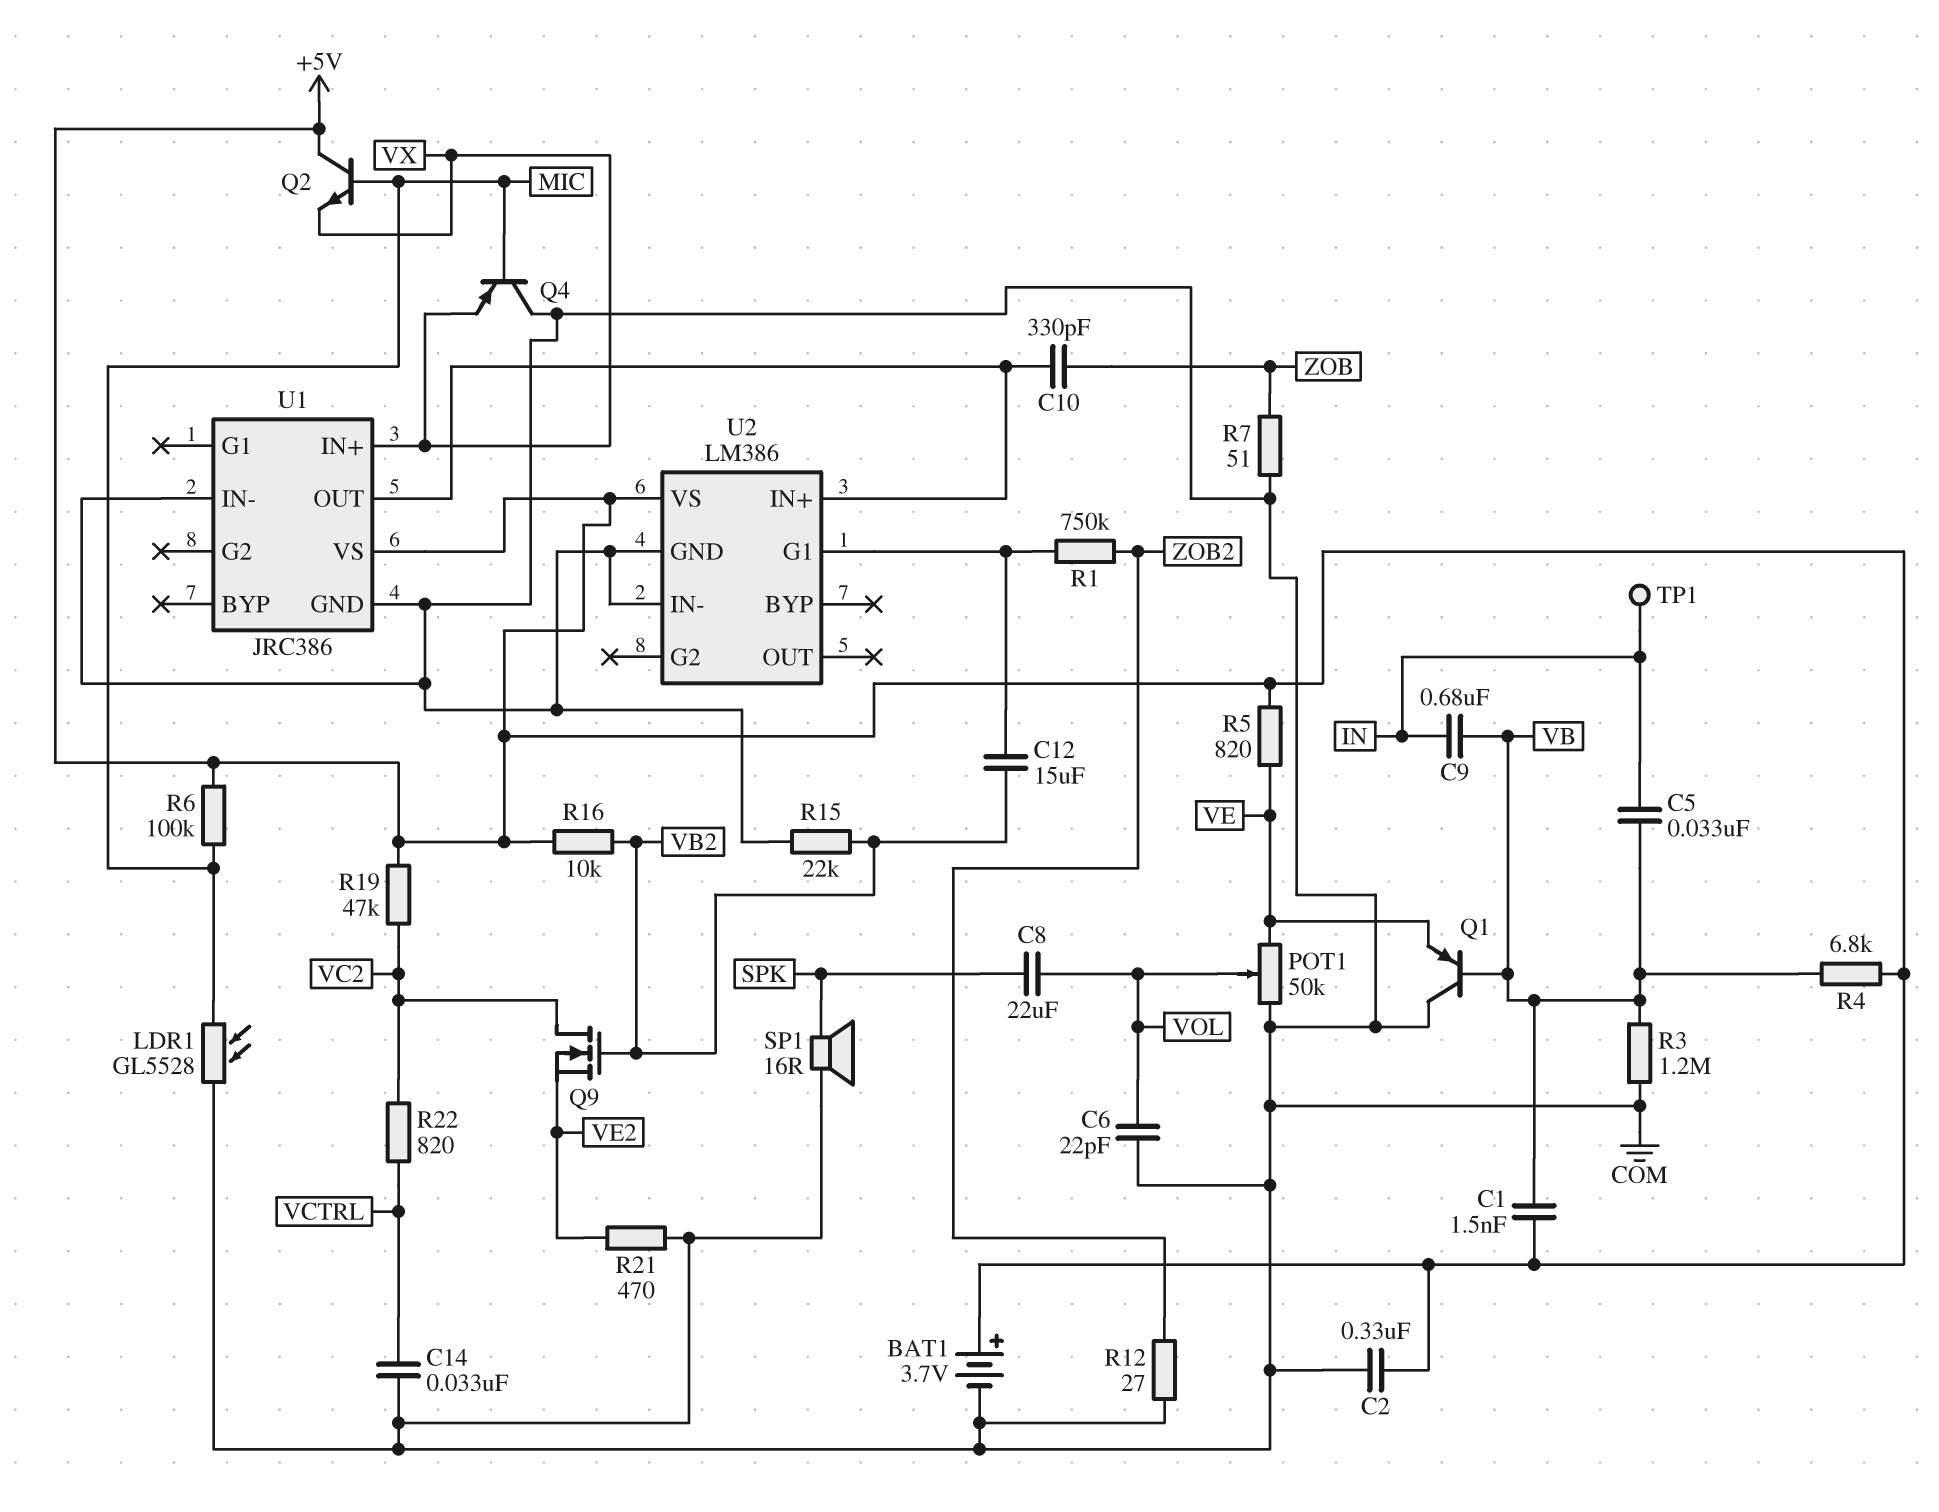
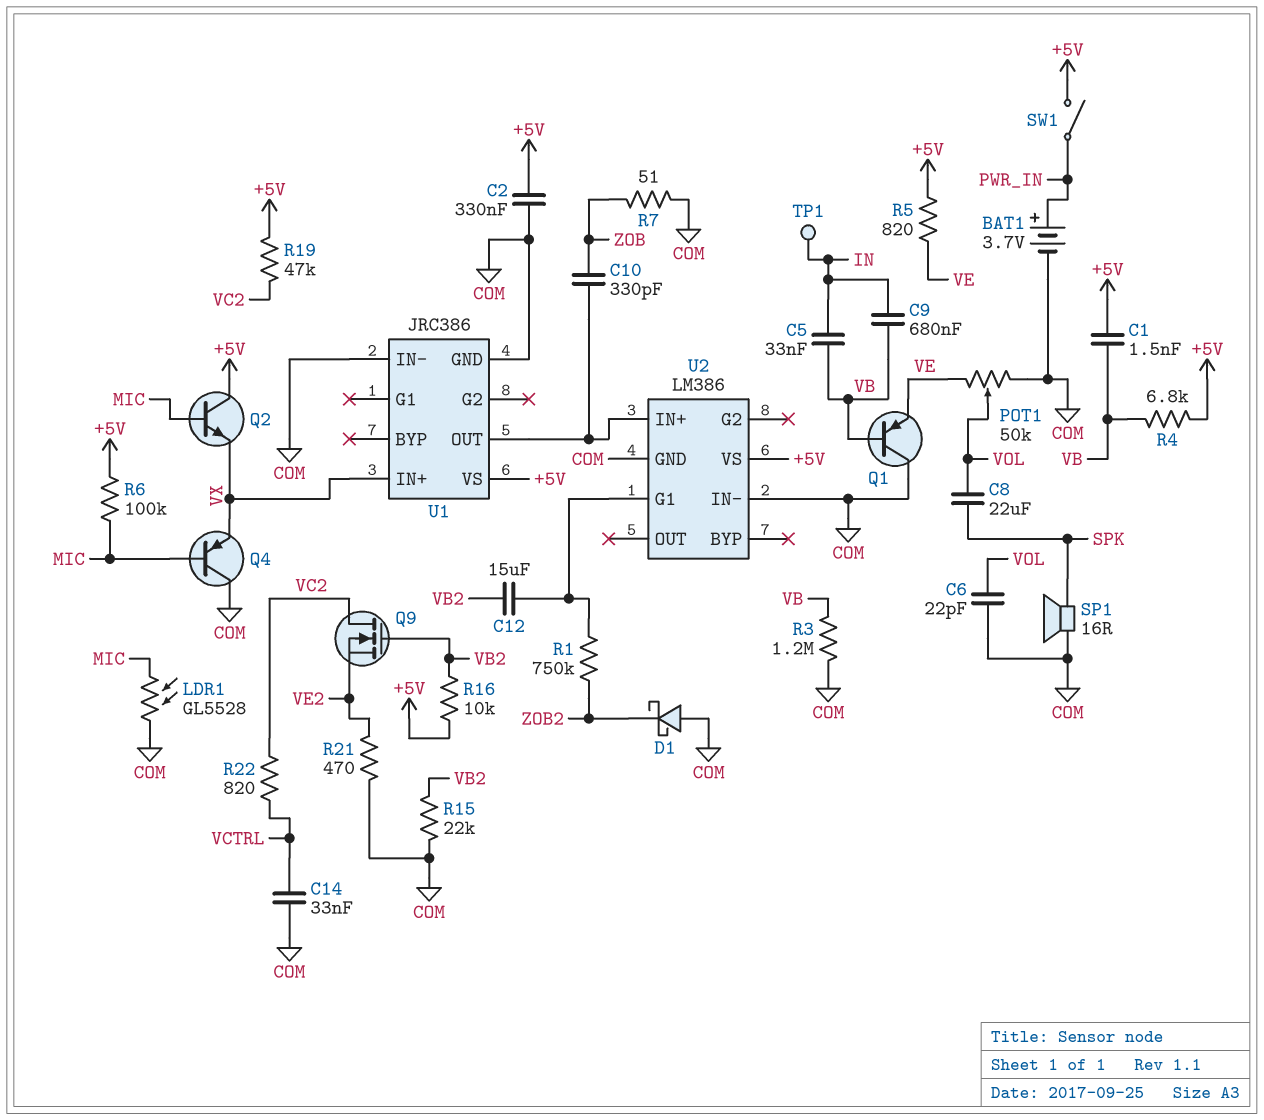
BAT1: 3.7V (plus +5V, minus COM) -> 3.7V (plus PWR_IN, minus COM)
D1: none -> schottky (A COM, K ZOB2)
R12: 27 (COM, ZOB2) -> none
SW1: none -> switch (+5V, PWR_IN)

